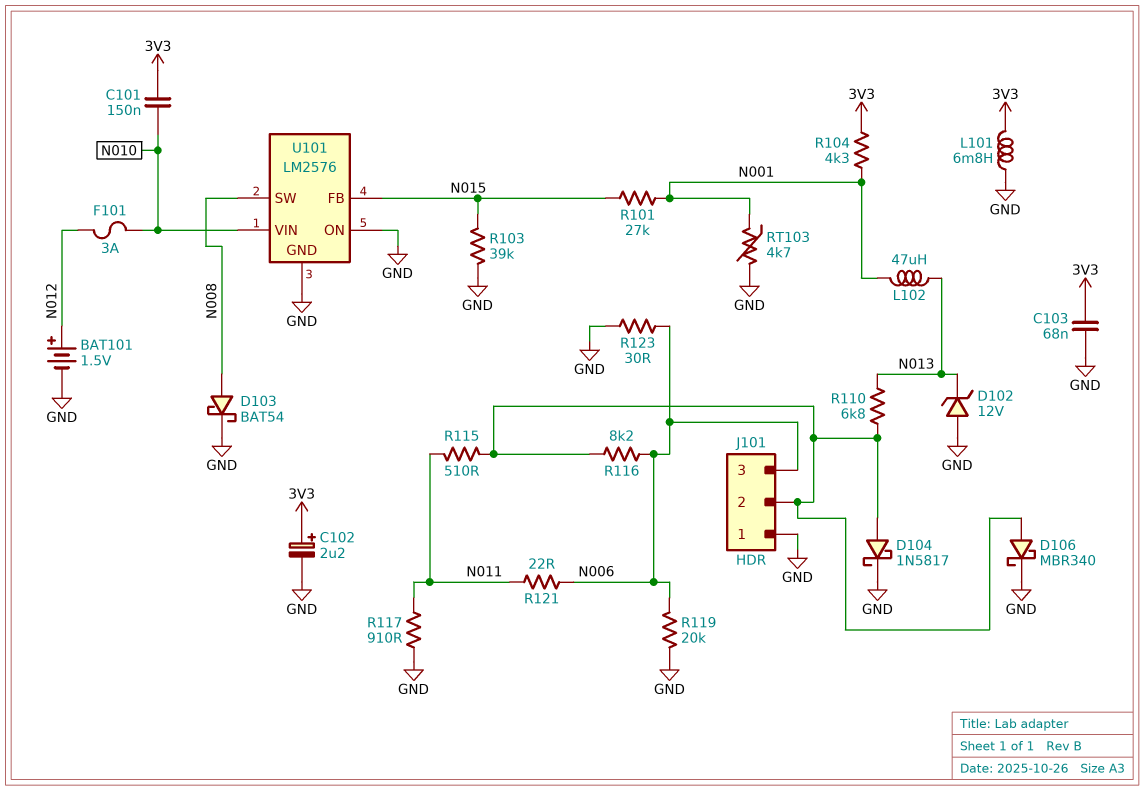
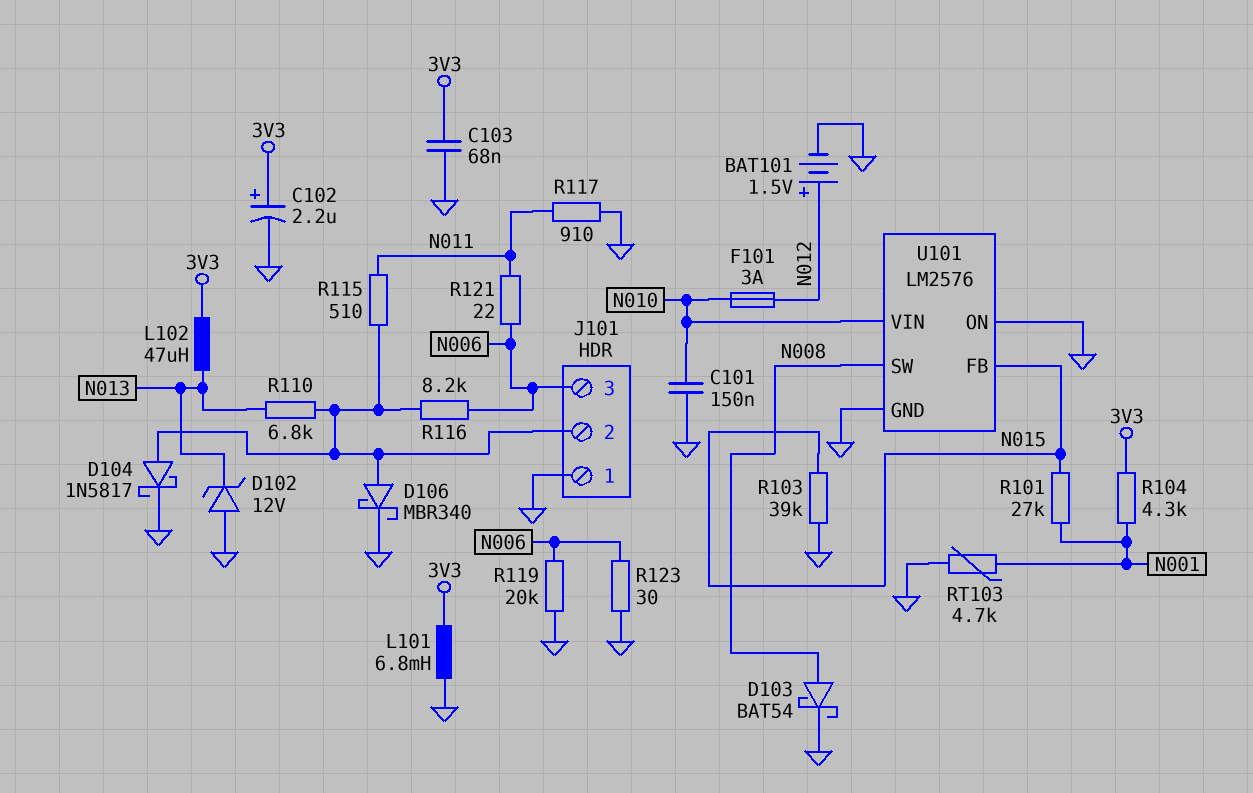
C101: 150nF (3V3, N010) -> 150nF (GND, N010)
L102: 47uH (N001, N013) -> 47uH (3V3, N013)

